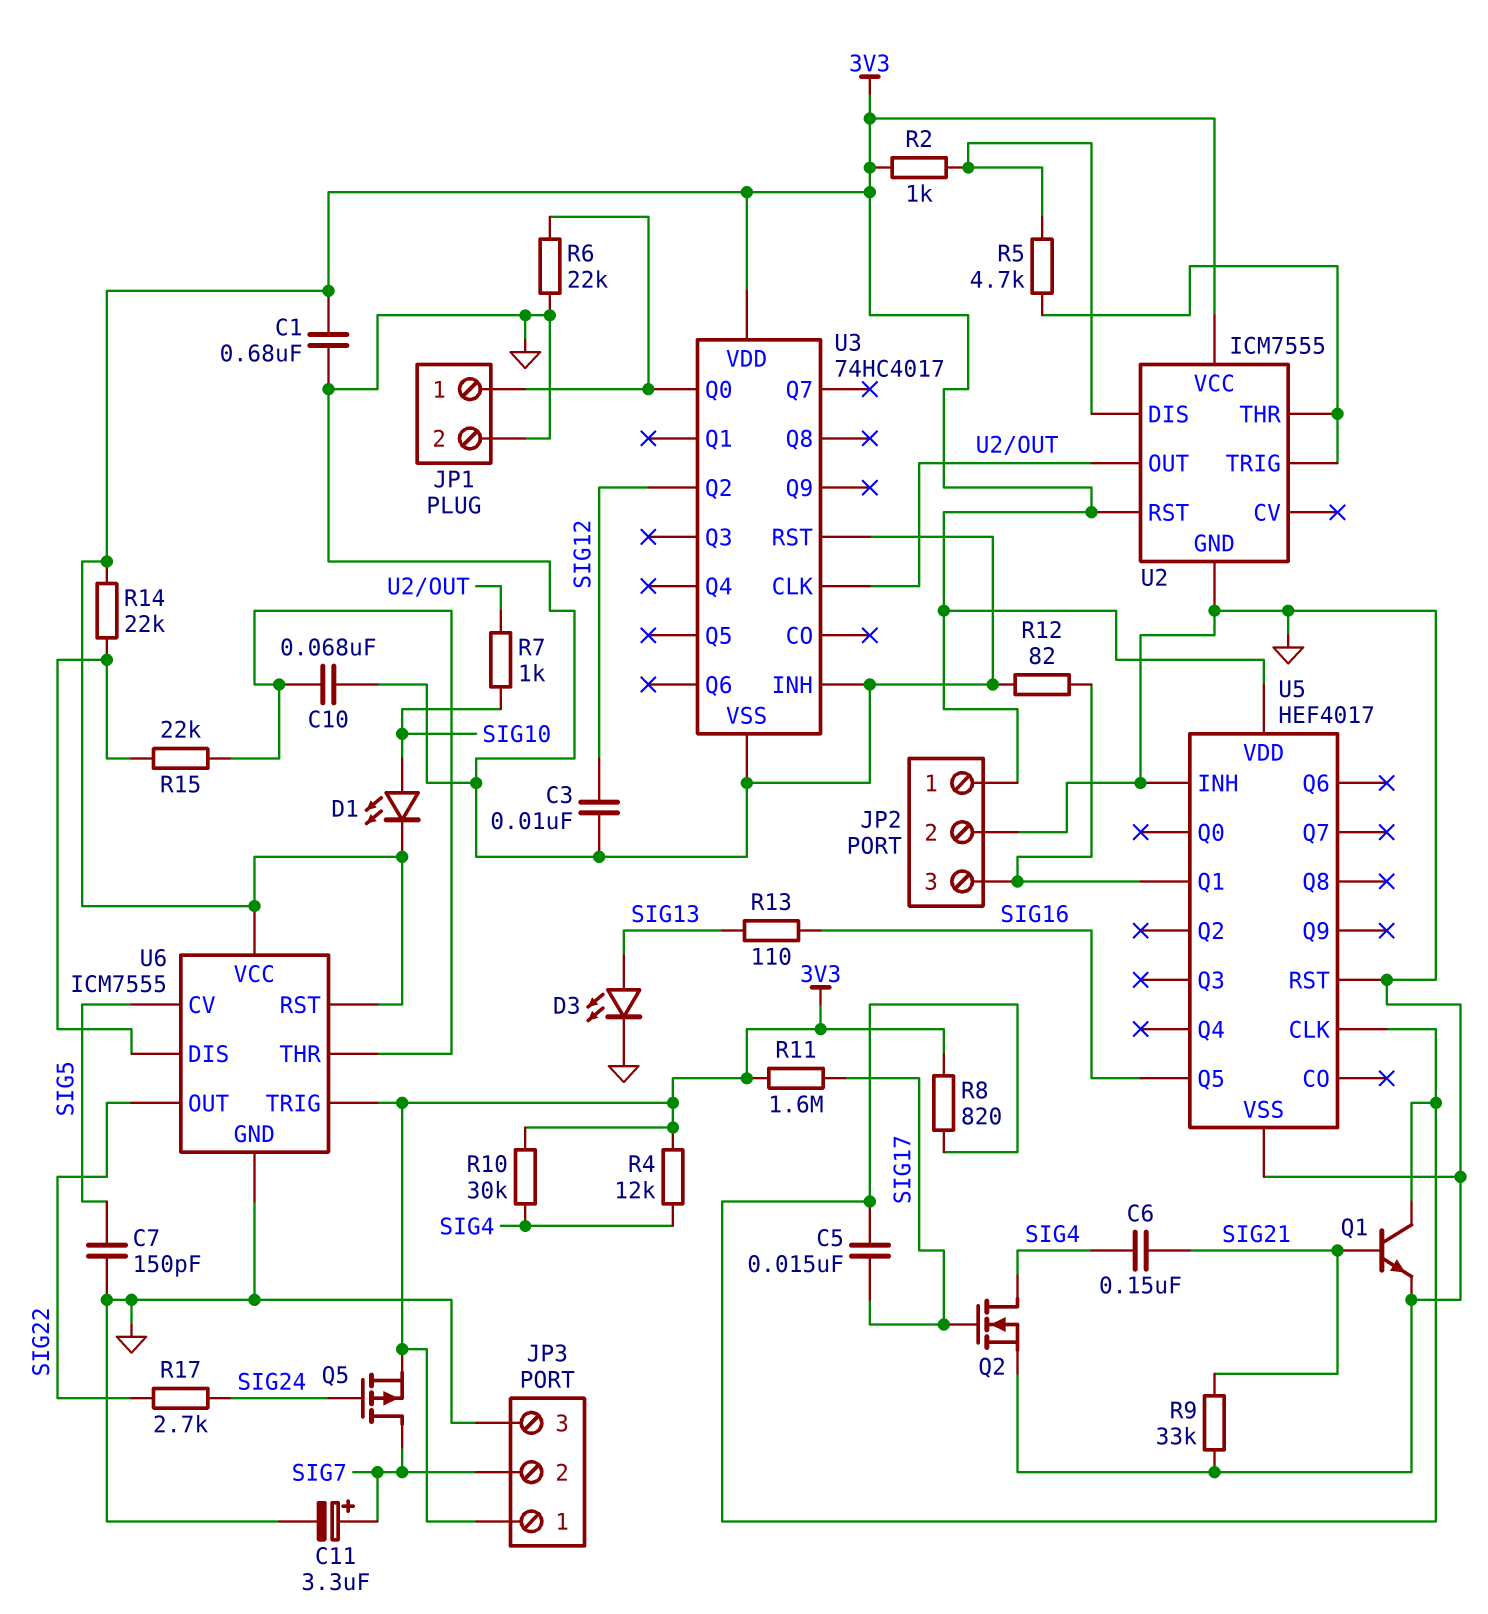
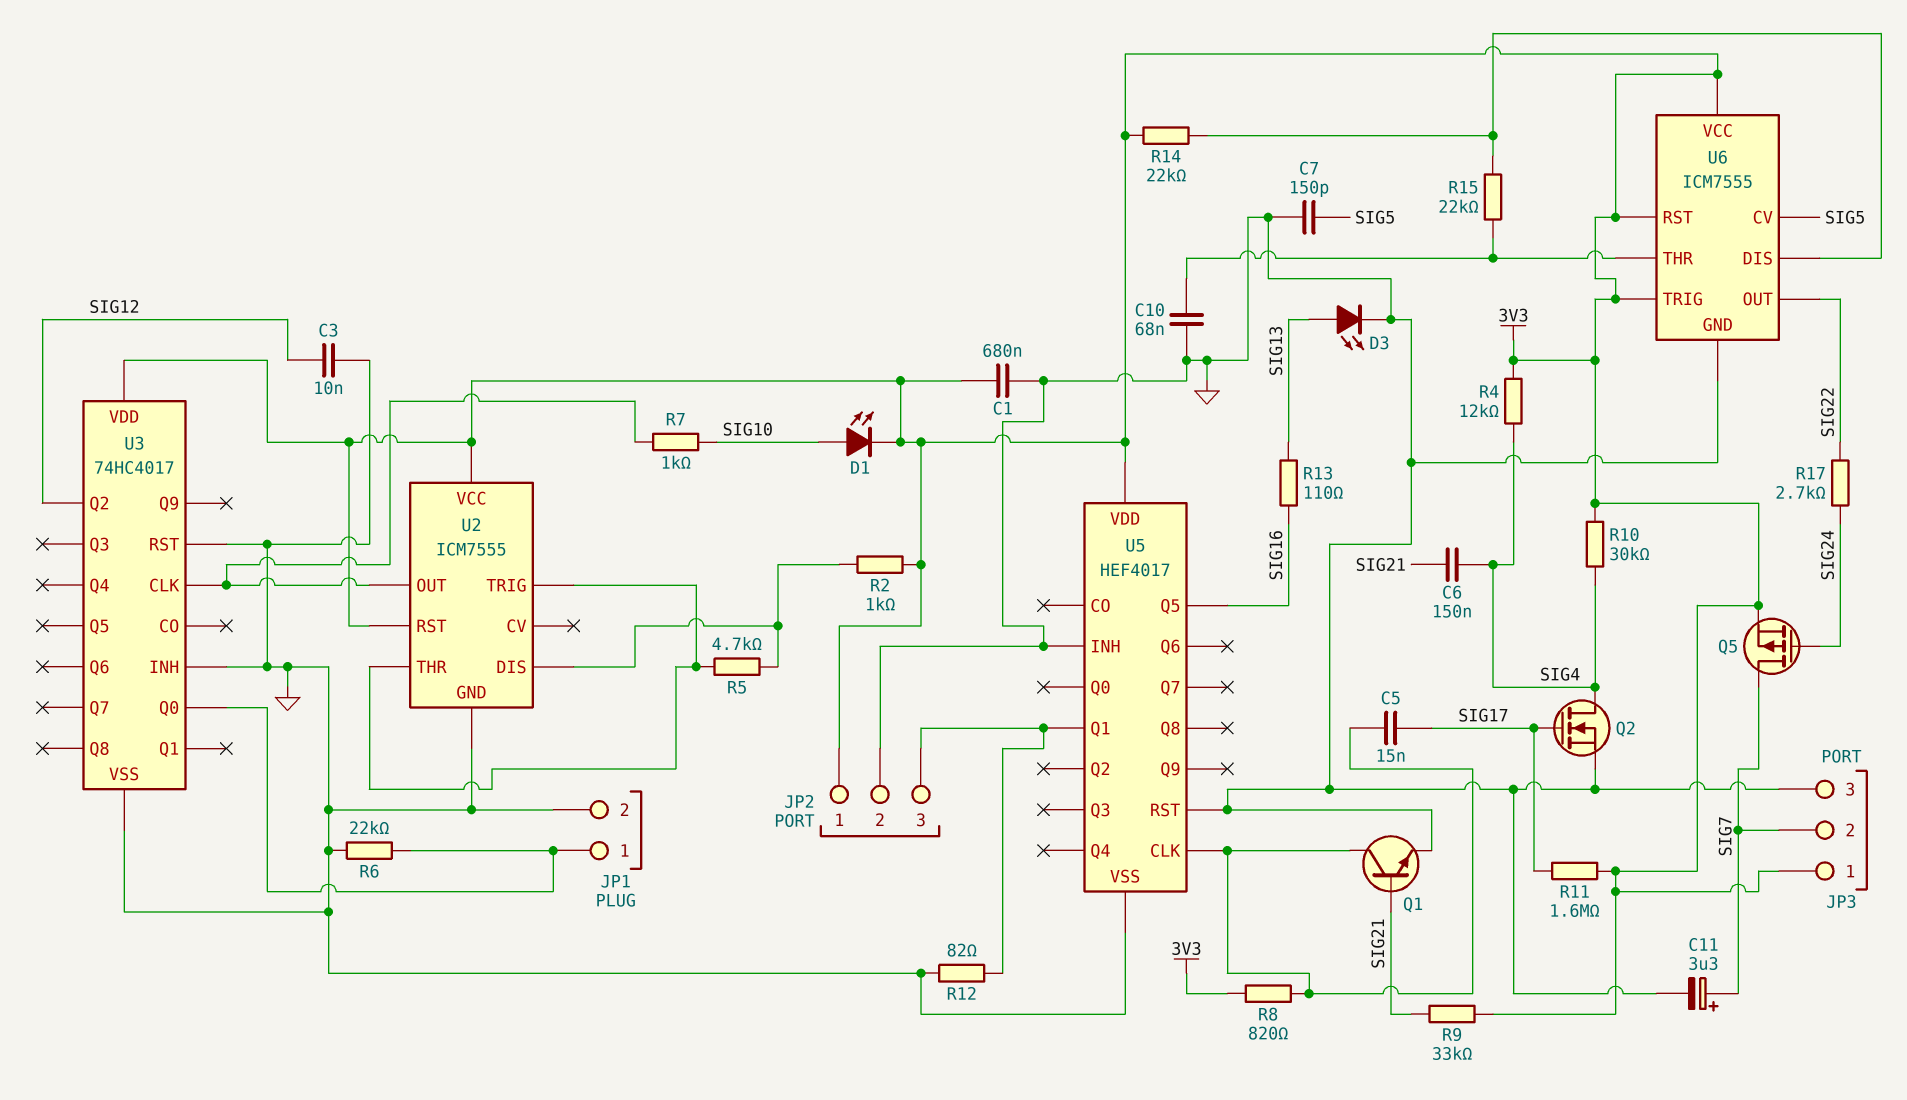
R9: 33k (GND, SIG21) -> 33k (3V3, SIG21)

